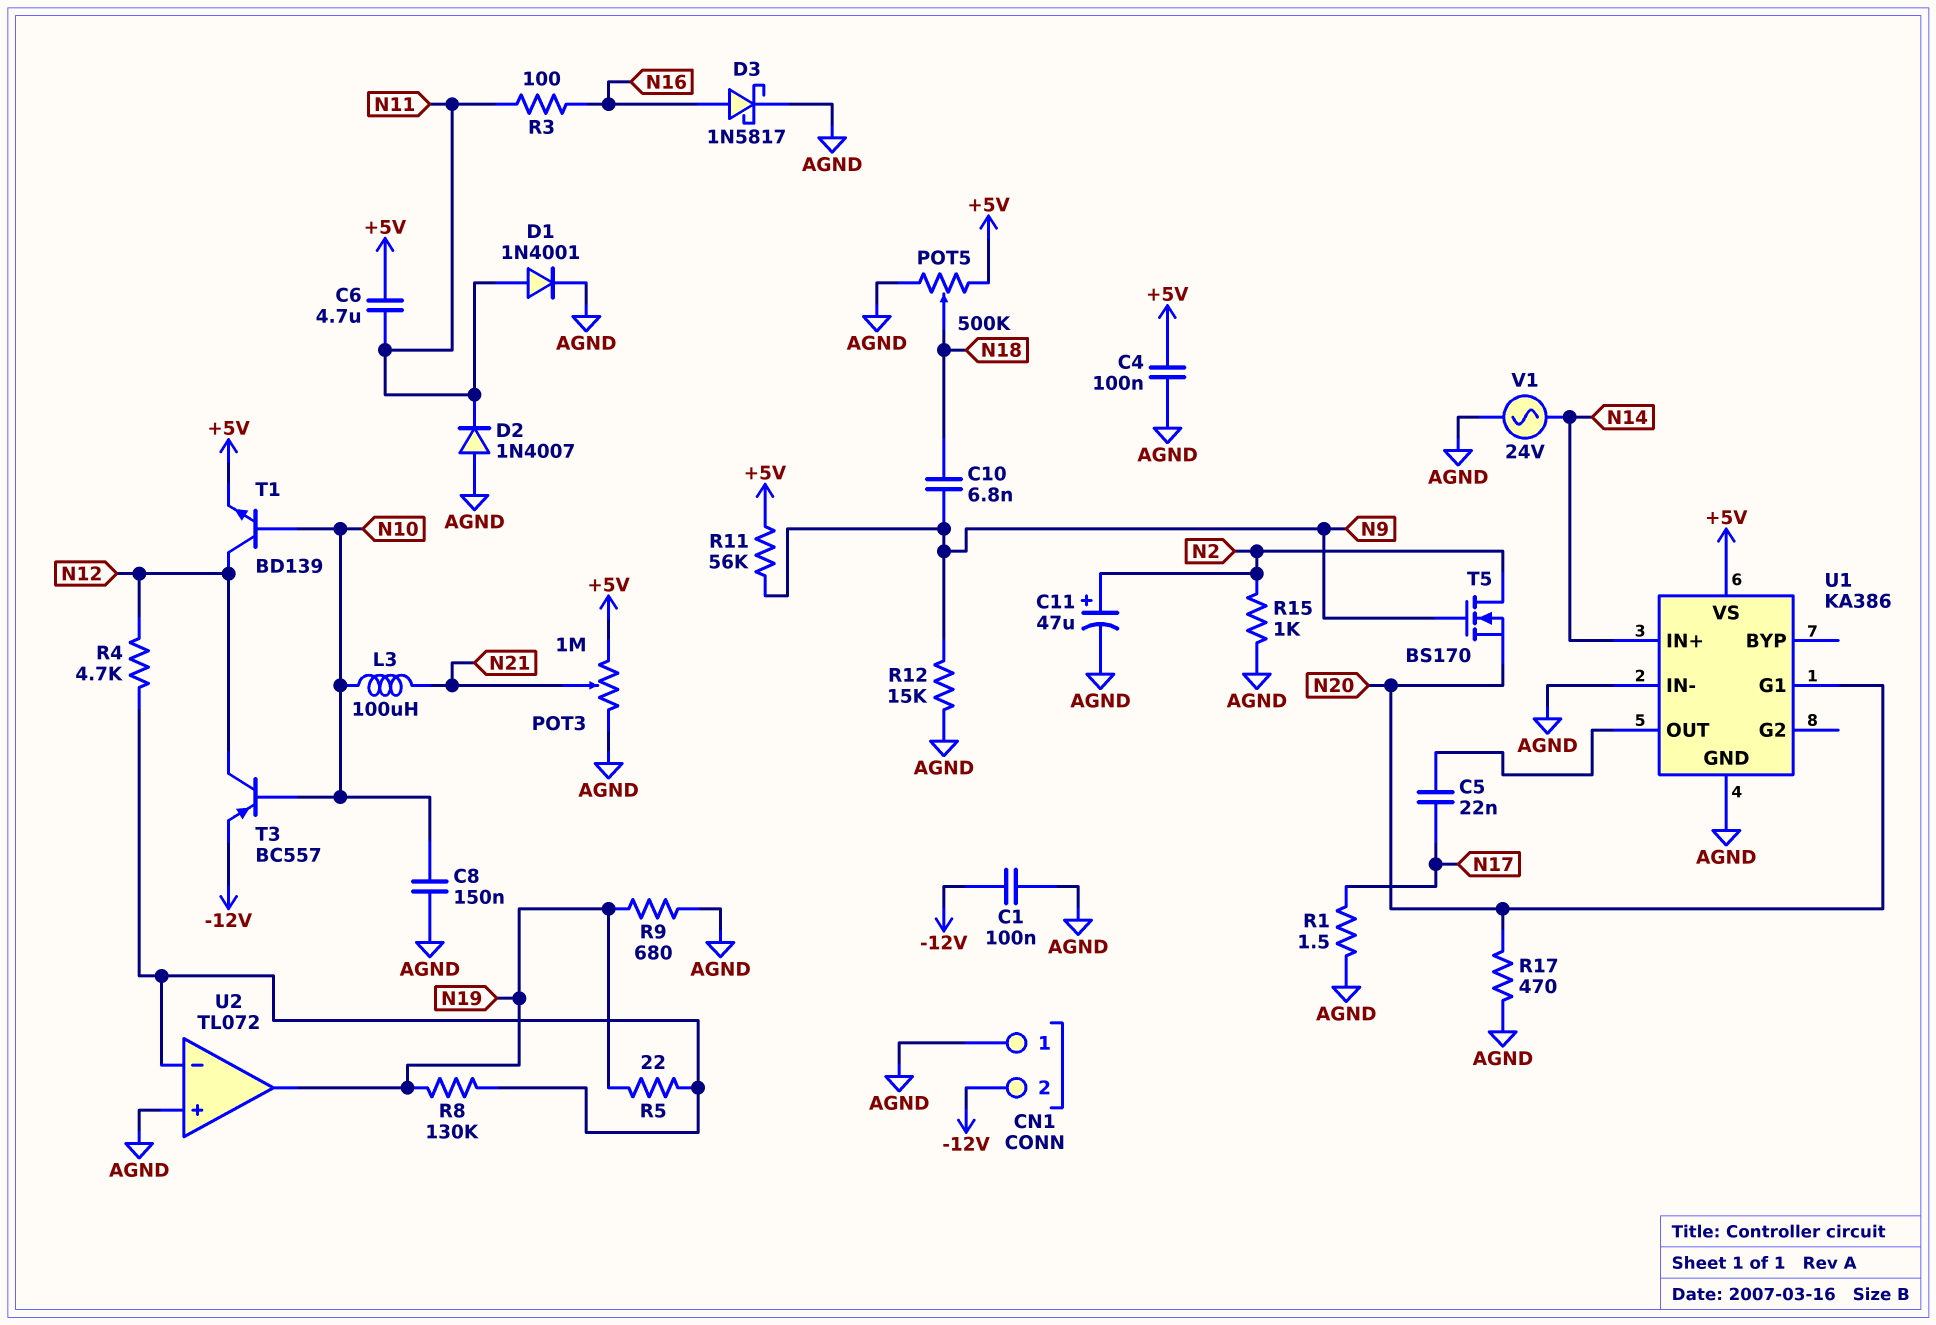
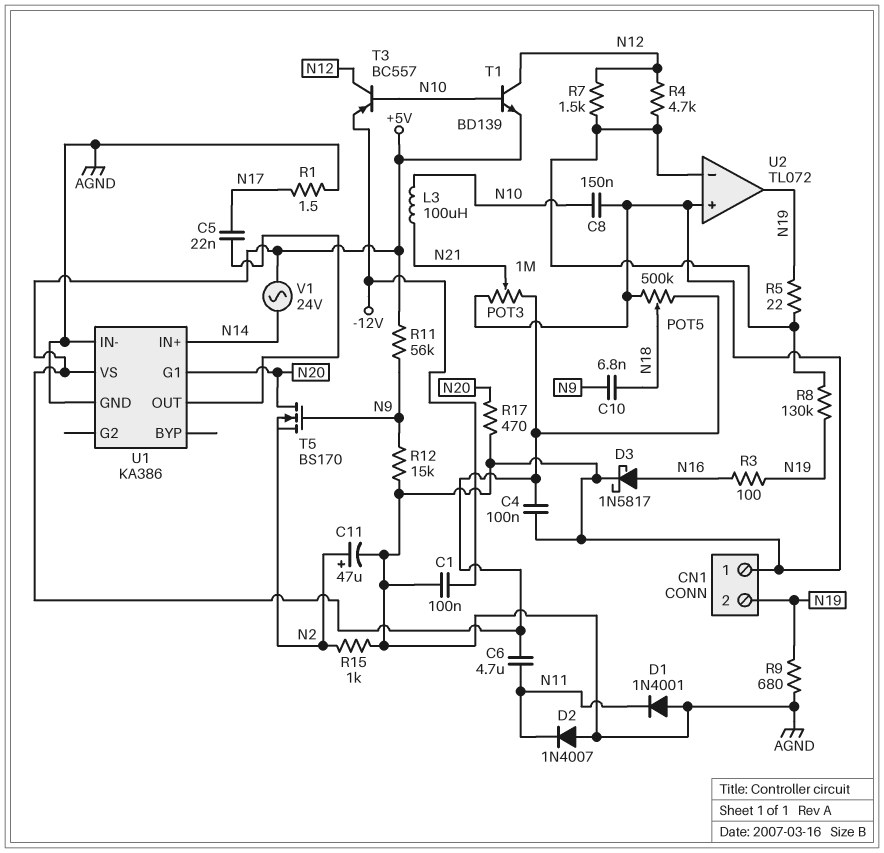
CN1 pin 2: -12V -> N19
D1: diode 1N4001 (A N11, K AGND) -> diode 1N4001 (A AGND, K N11)
R3: 100 (N11, N16) -> 100 (N16, N19)
R7: none -> 1.5k (N12, U2/in-)
T5: NMOS BS170 (G N9, D N2, S N20) -> NMOS BS170 (G N9, D N20, S N2)
V1: AC 24V (AGND, N14) -> AC 24V (+5V, N14)

